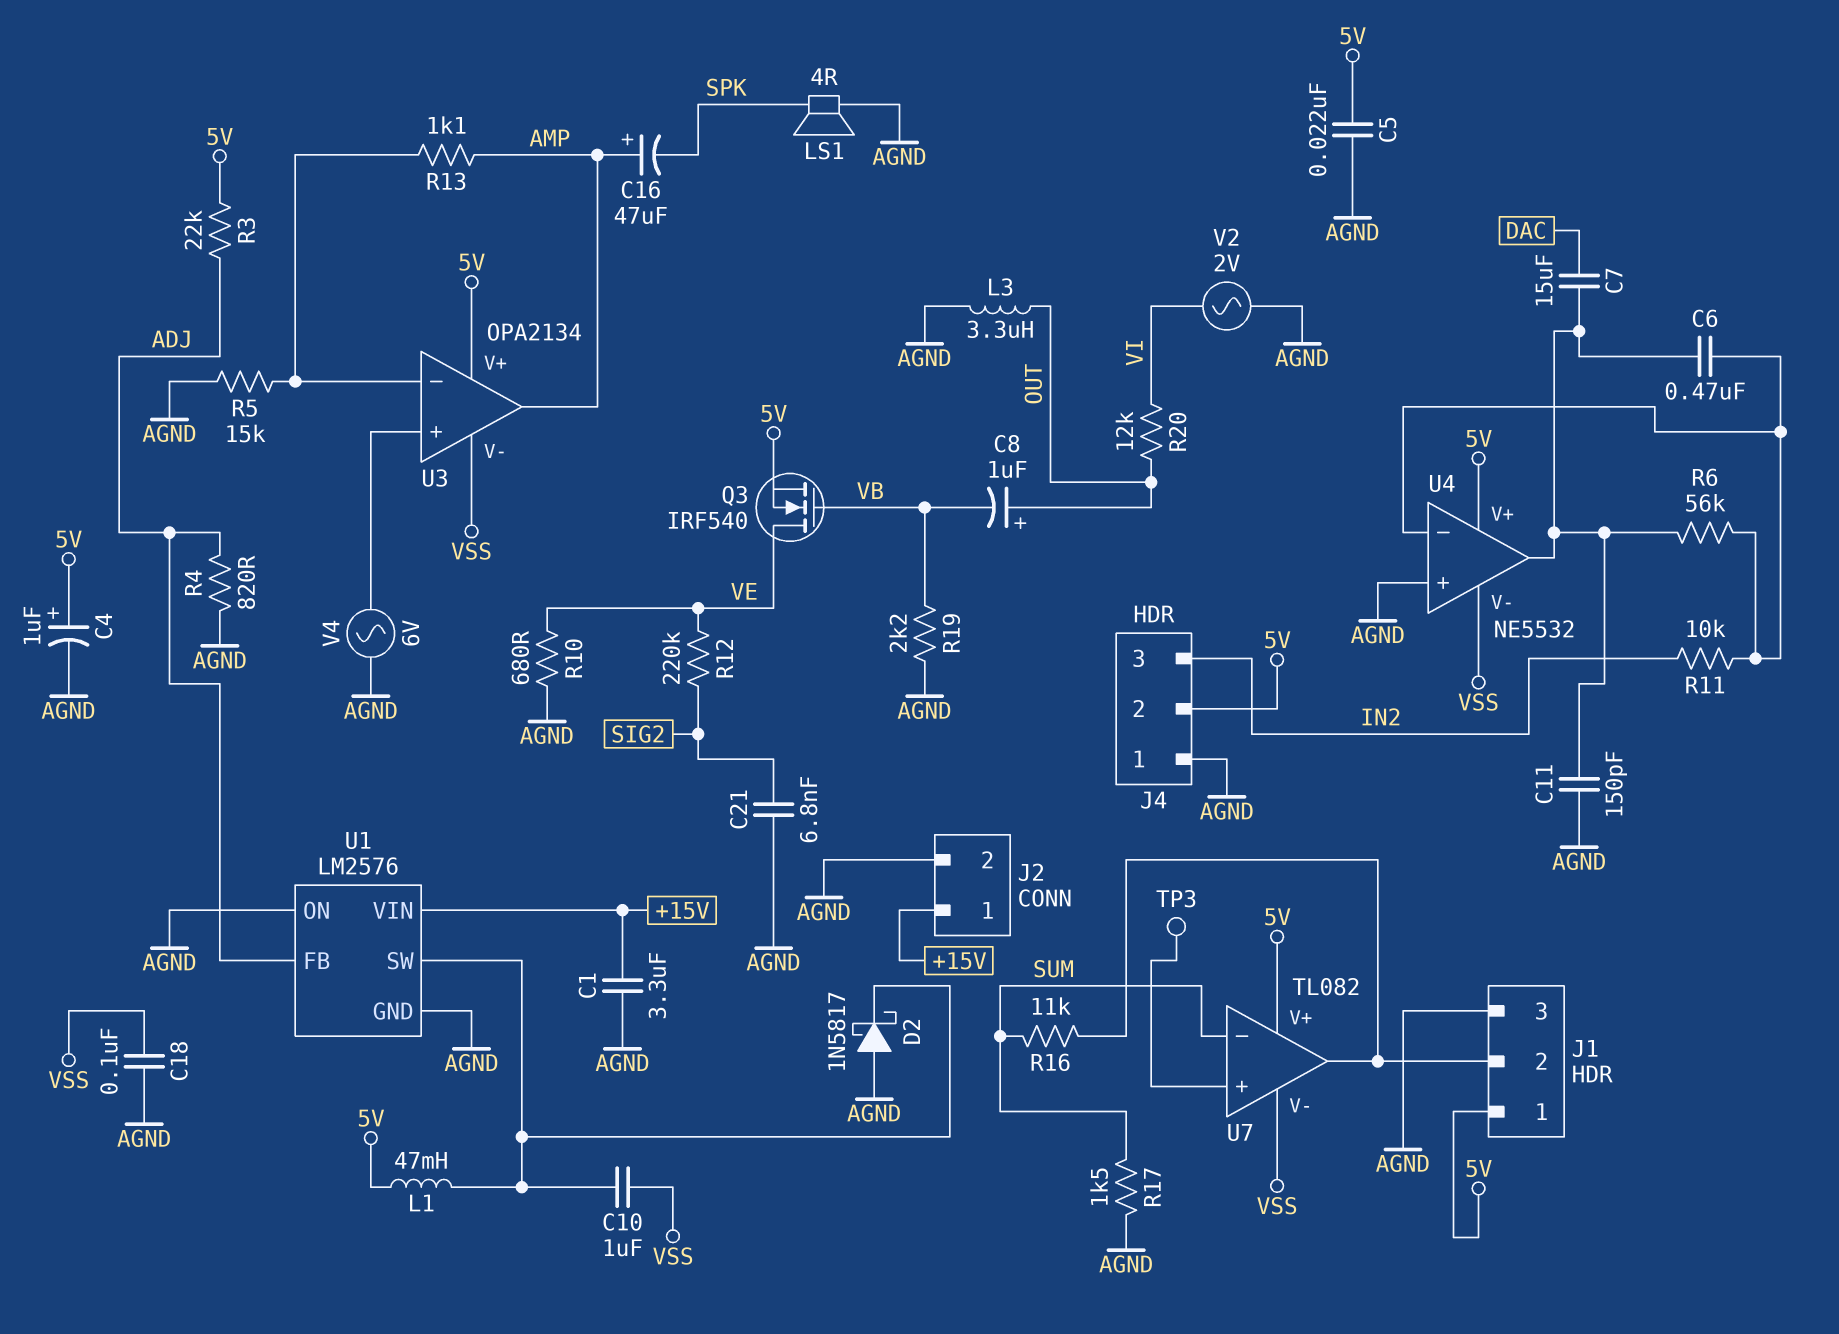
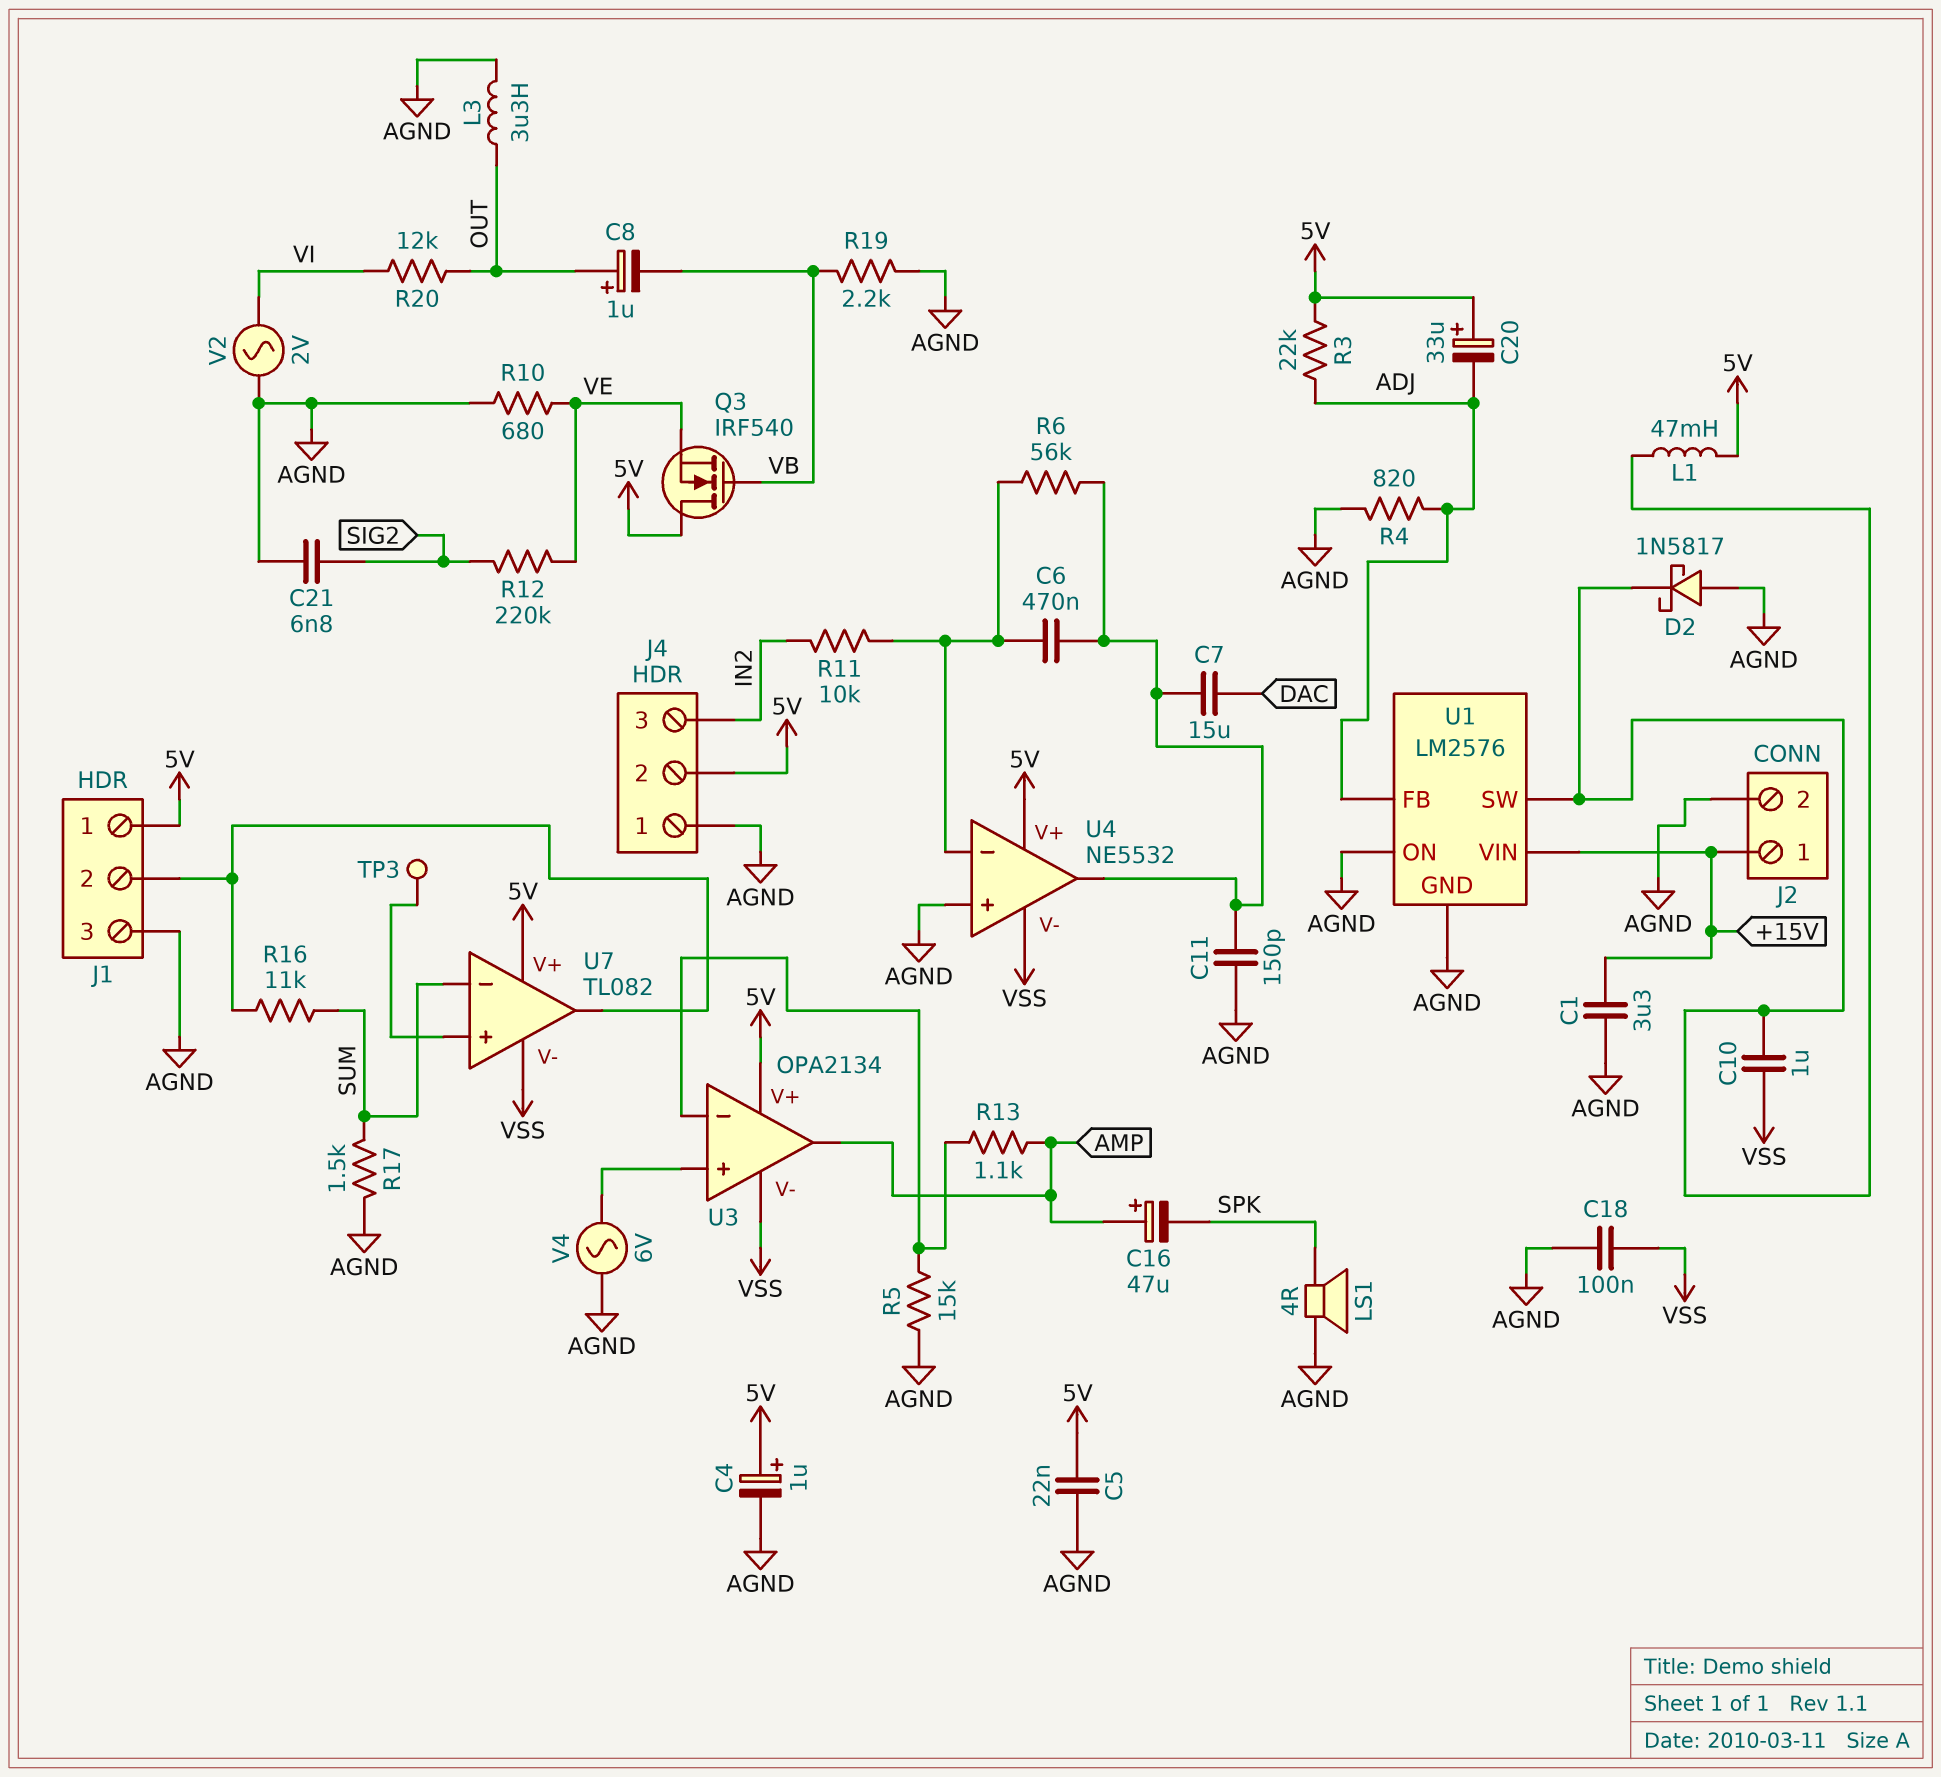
C20: none -> 33uF (plus 5V, minus ADJ)
Q3: NMOS IRF540 (G VB, D VE, S 5V) -> NMOS IRF540 (G VB, D 5V, S VE)

